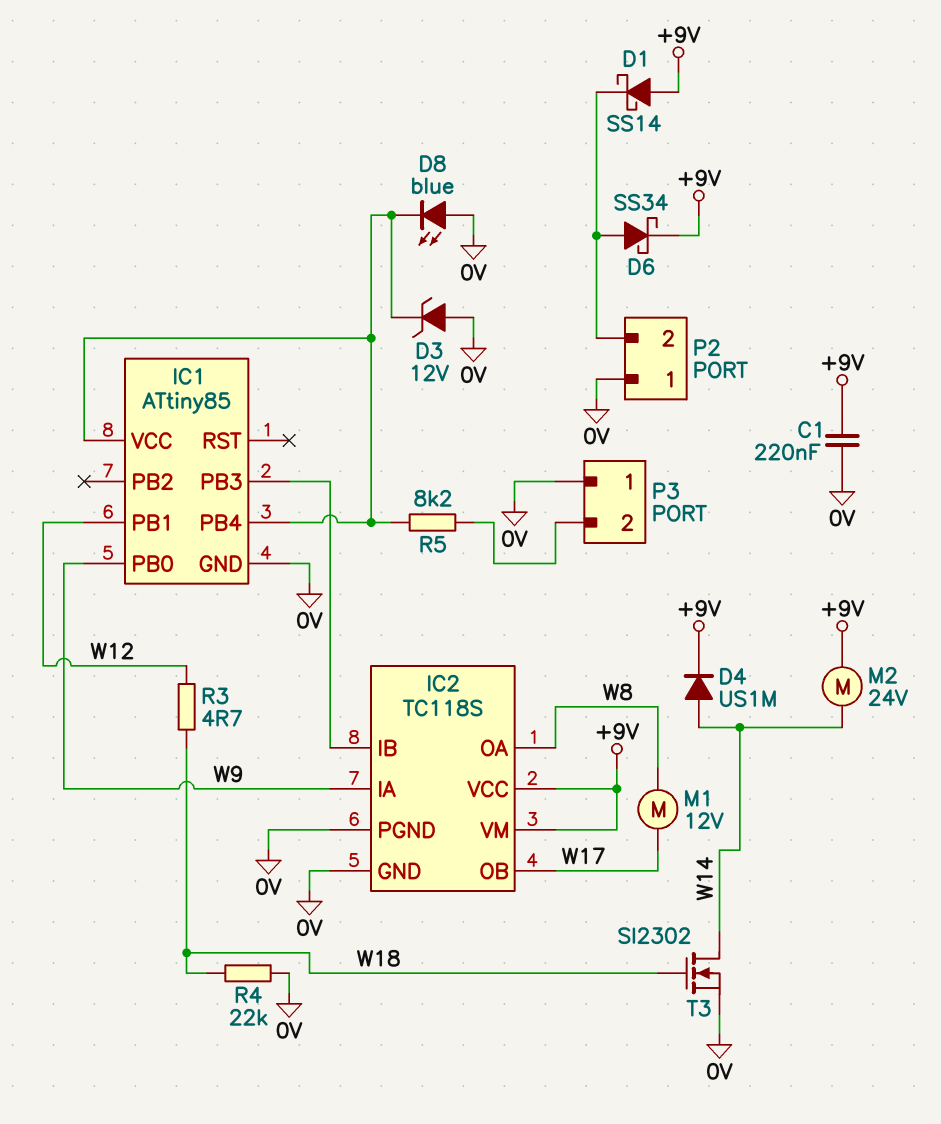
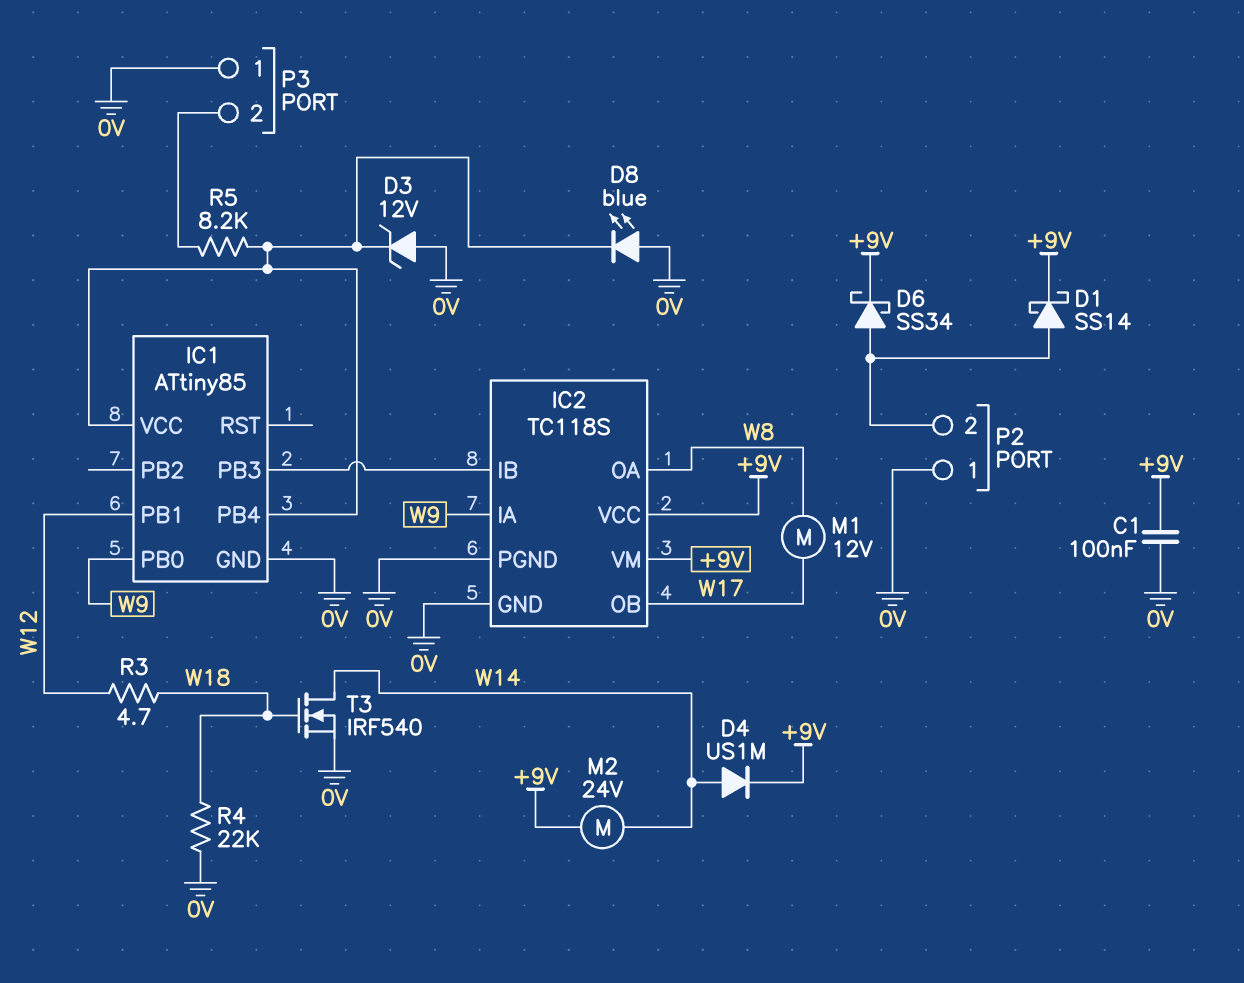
C1: 220nF (+9V, 0V) -> 100nF (+9V, 0V)
D1: schottky SS14 (A +9V, K P2/2) -> schottky SS14 (A P2/2, K +9V)
T3: NMOS SI2302 (G W18, D W14, S 0V) -> NMOS IRF540 (G W18, D W14, S 0V)

